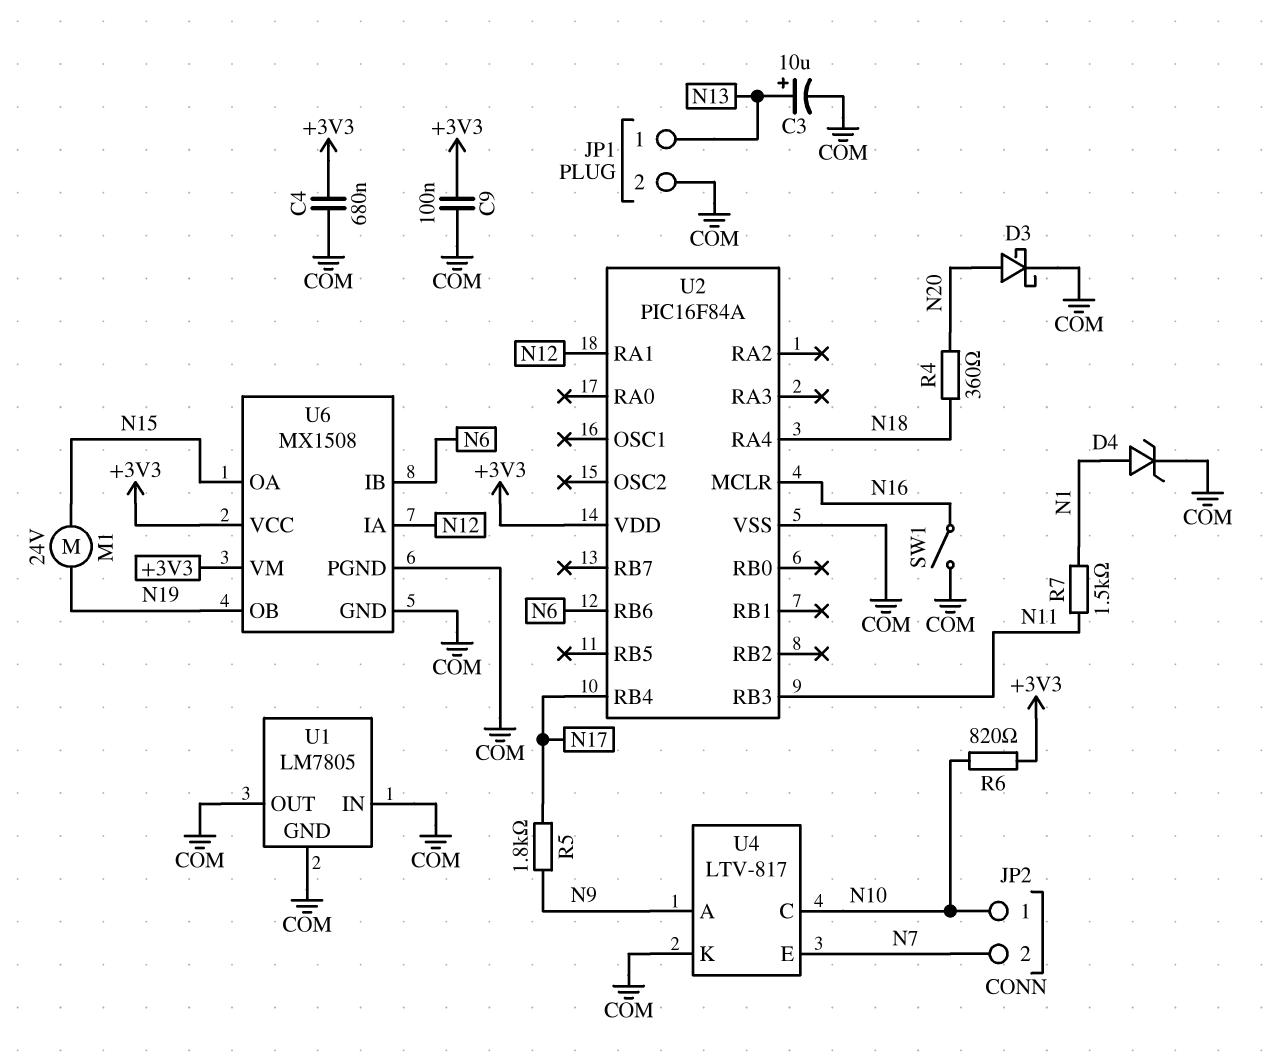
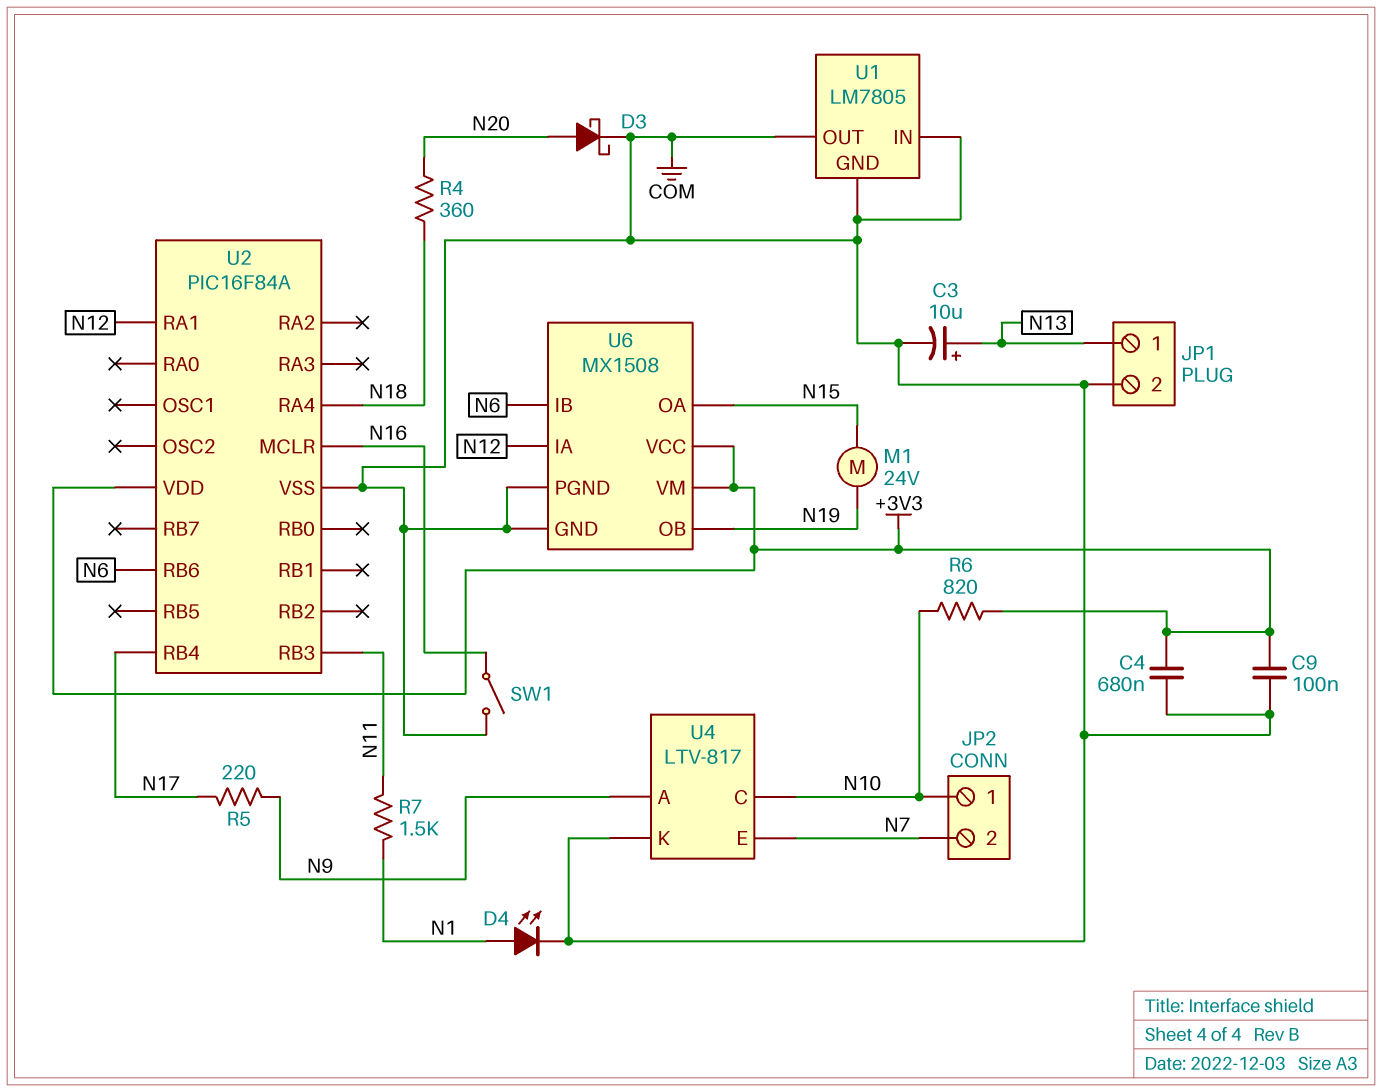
D4: zener (A N1, K COM) -> LED (A N1, K COM)
R5: 1.8k (N9, N17) -> 220 (N9, N17)

